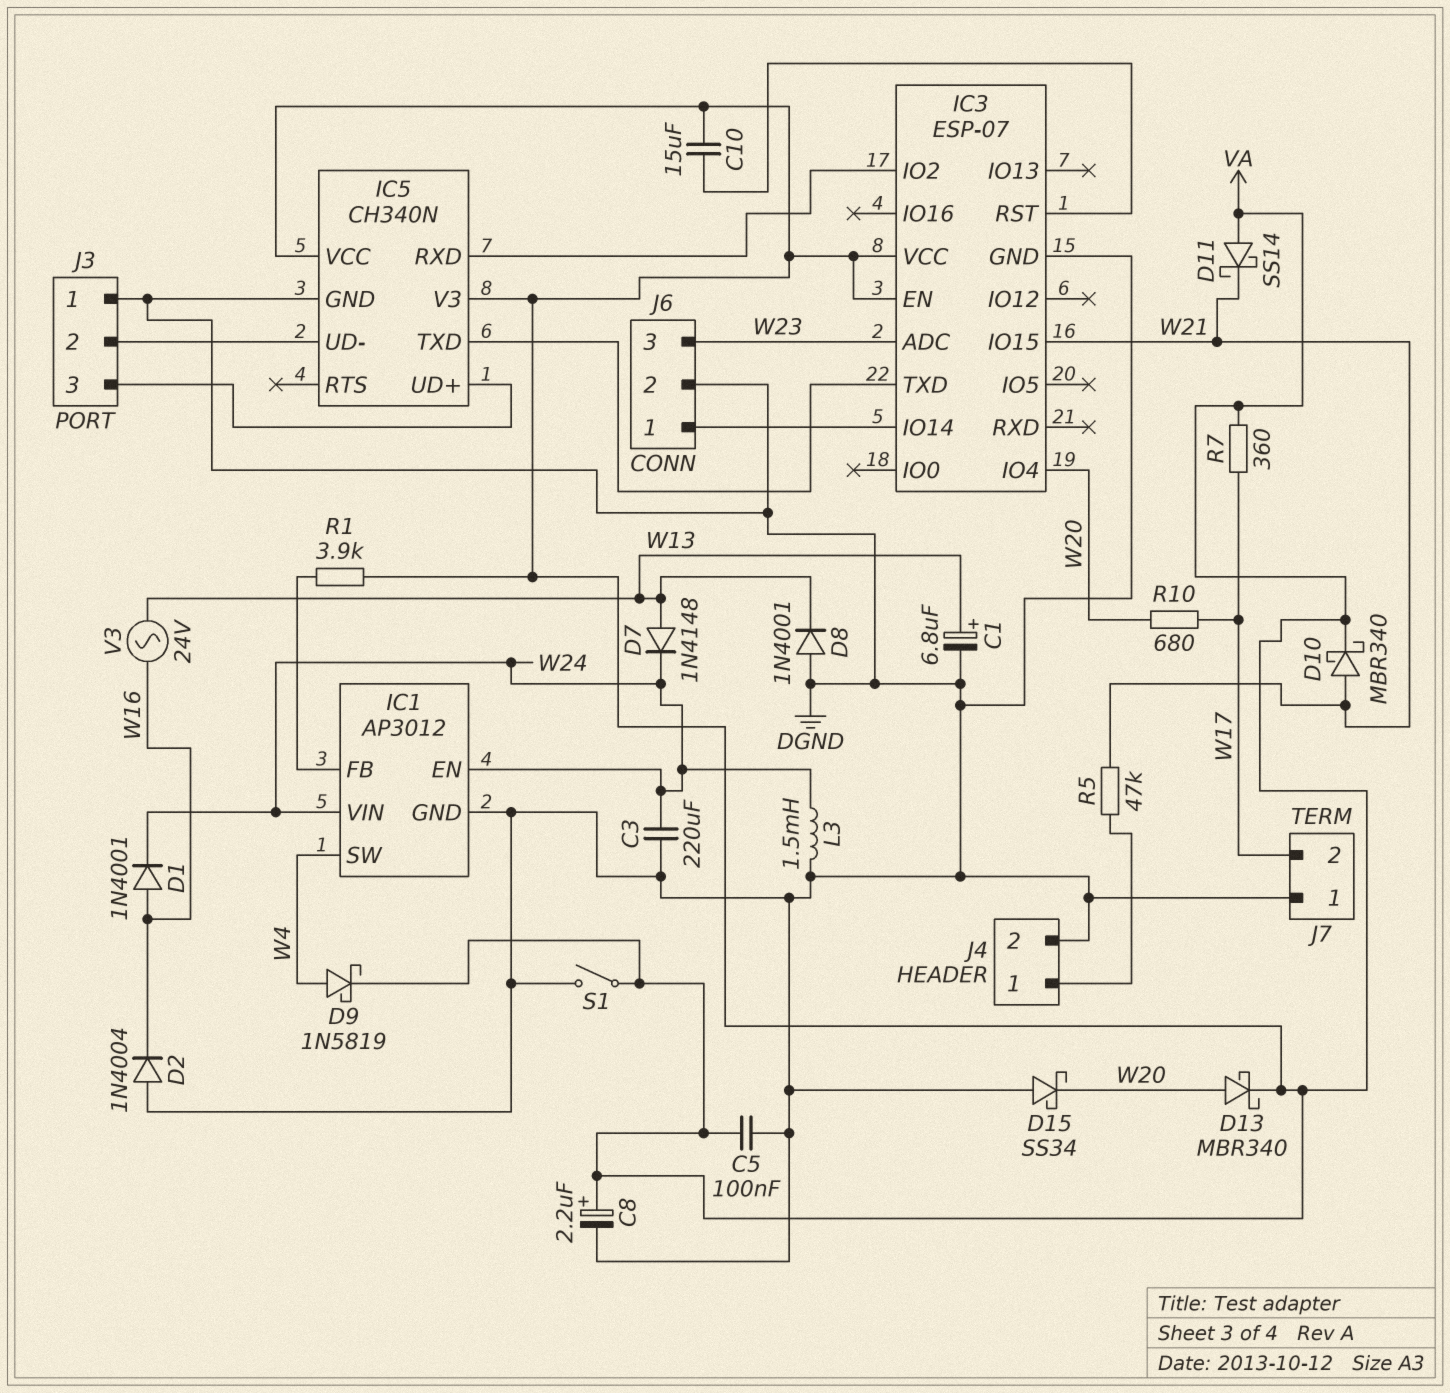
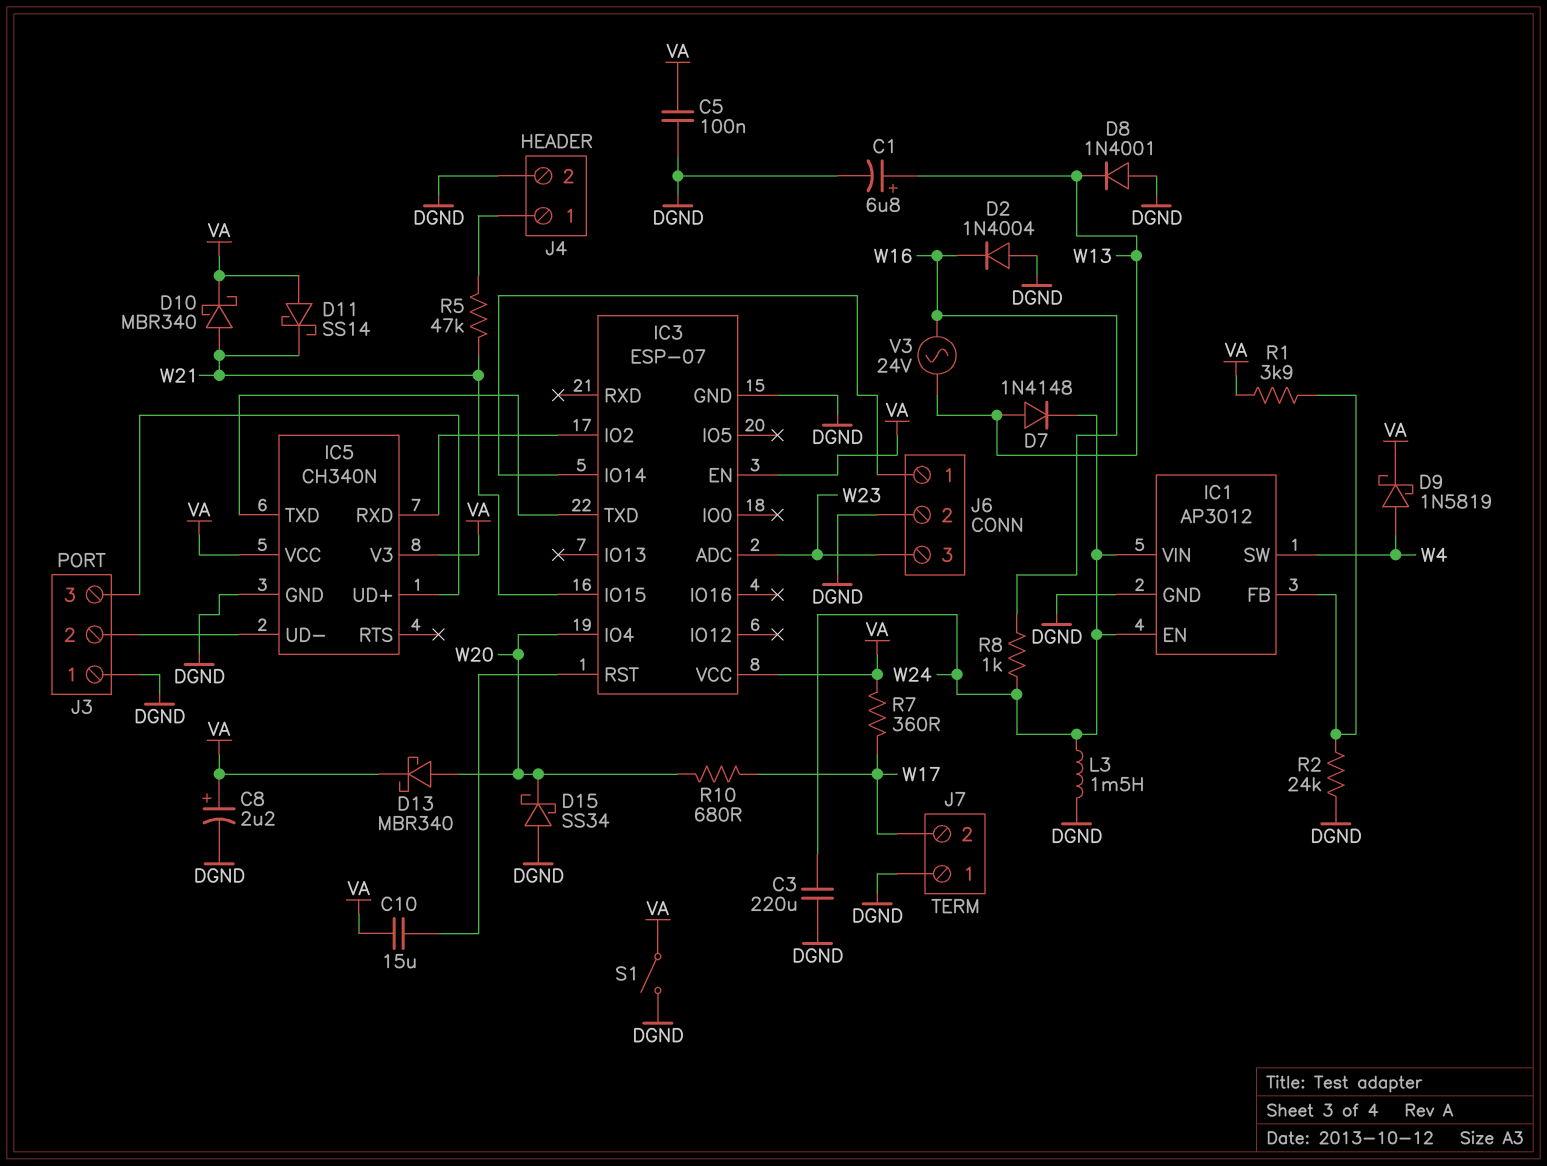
D1: diode 1N4001 (A W16, K W24) -> none
R2: none -> 24k (DGND, IC1/FB)
R8: none -> 1k (W16, W24)

